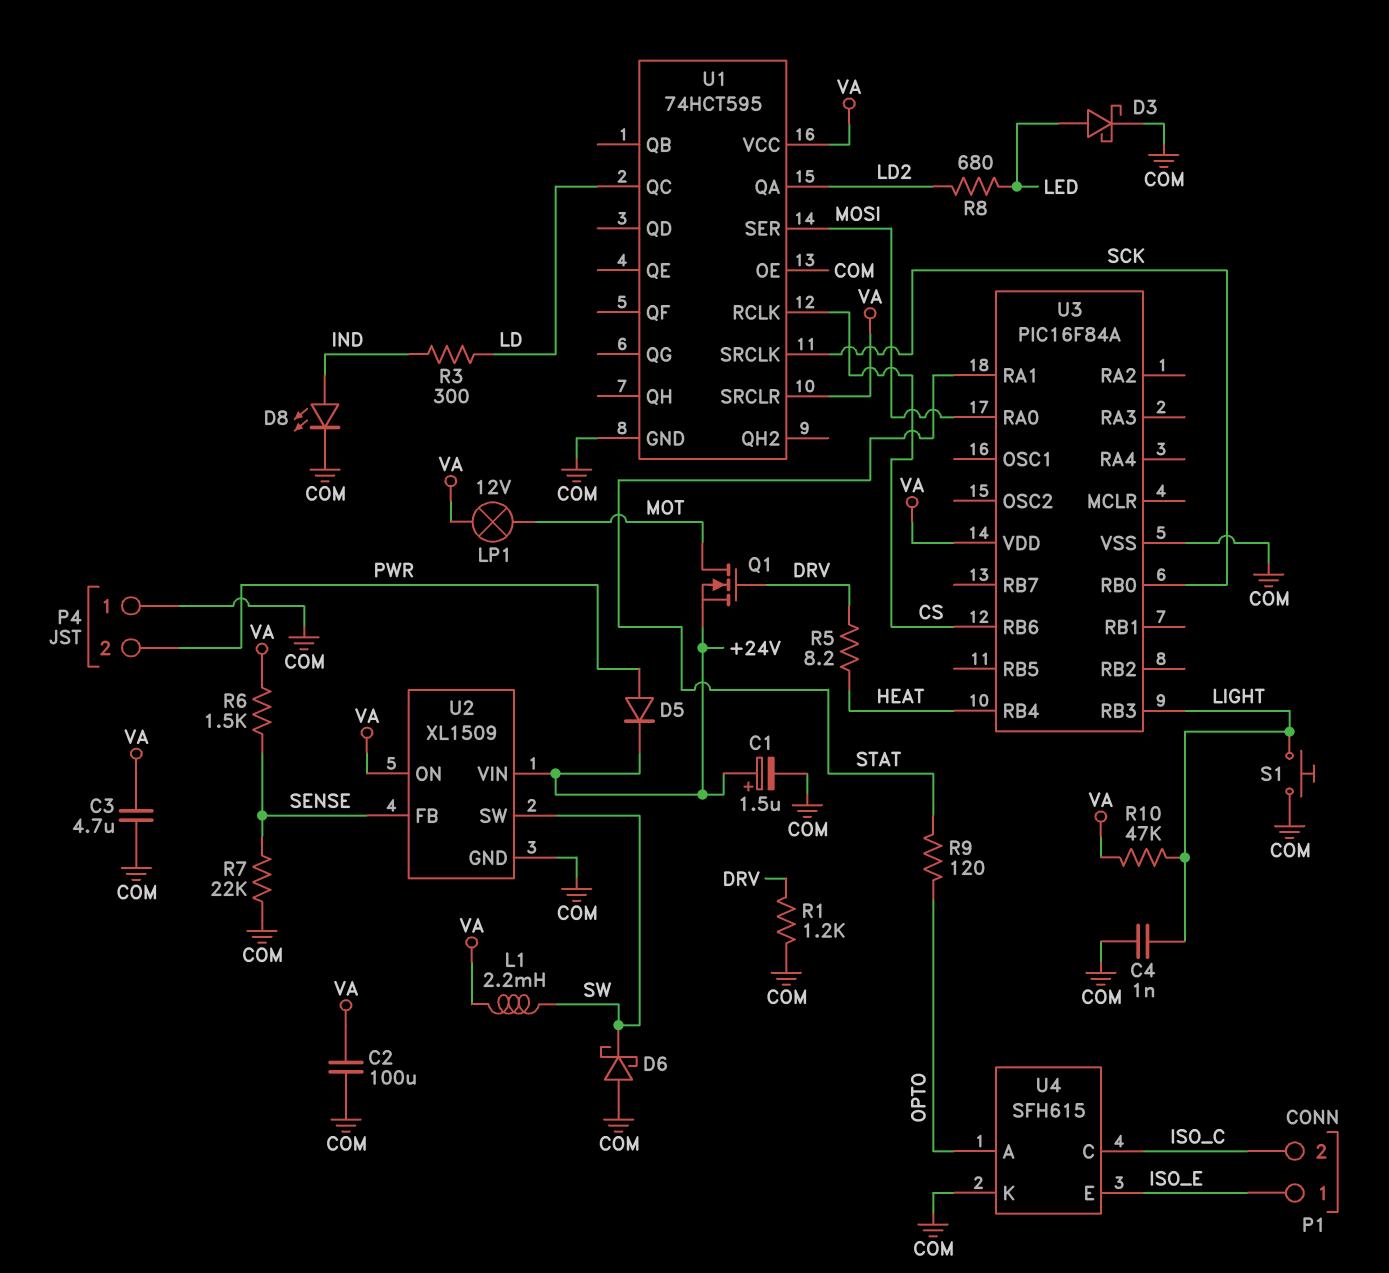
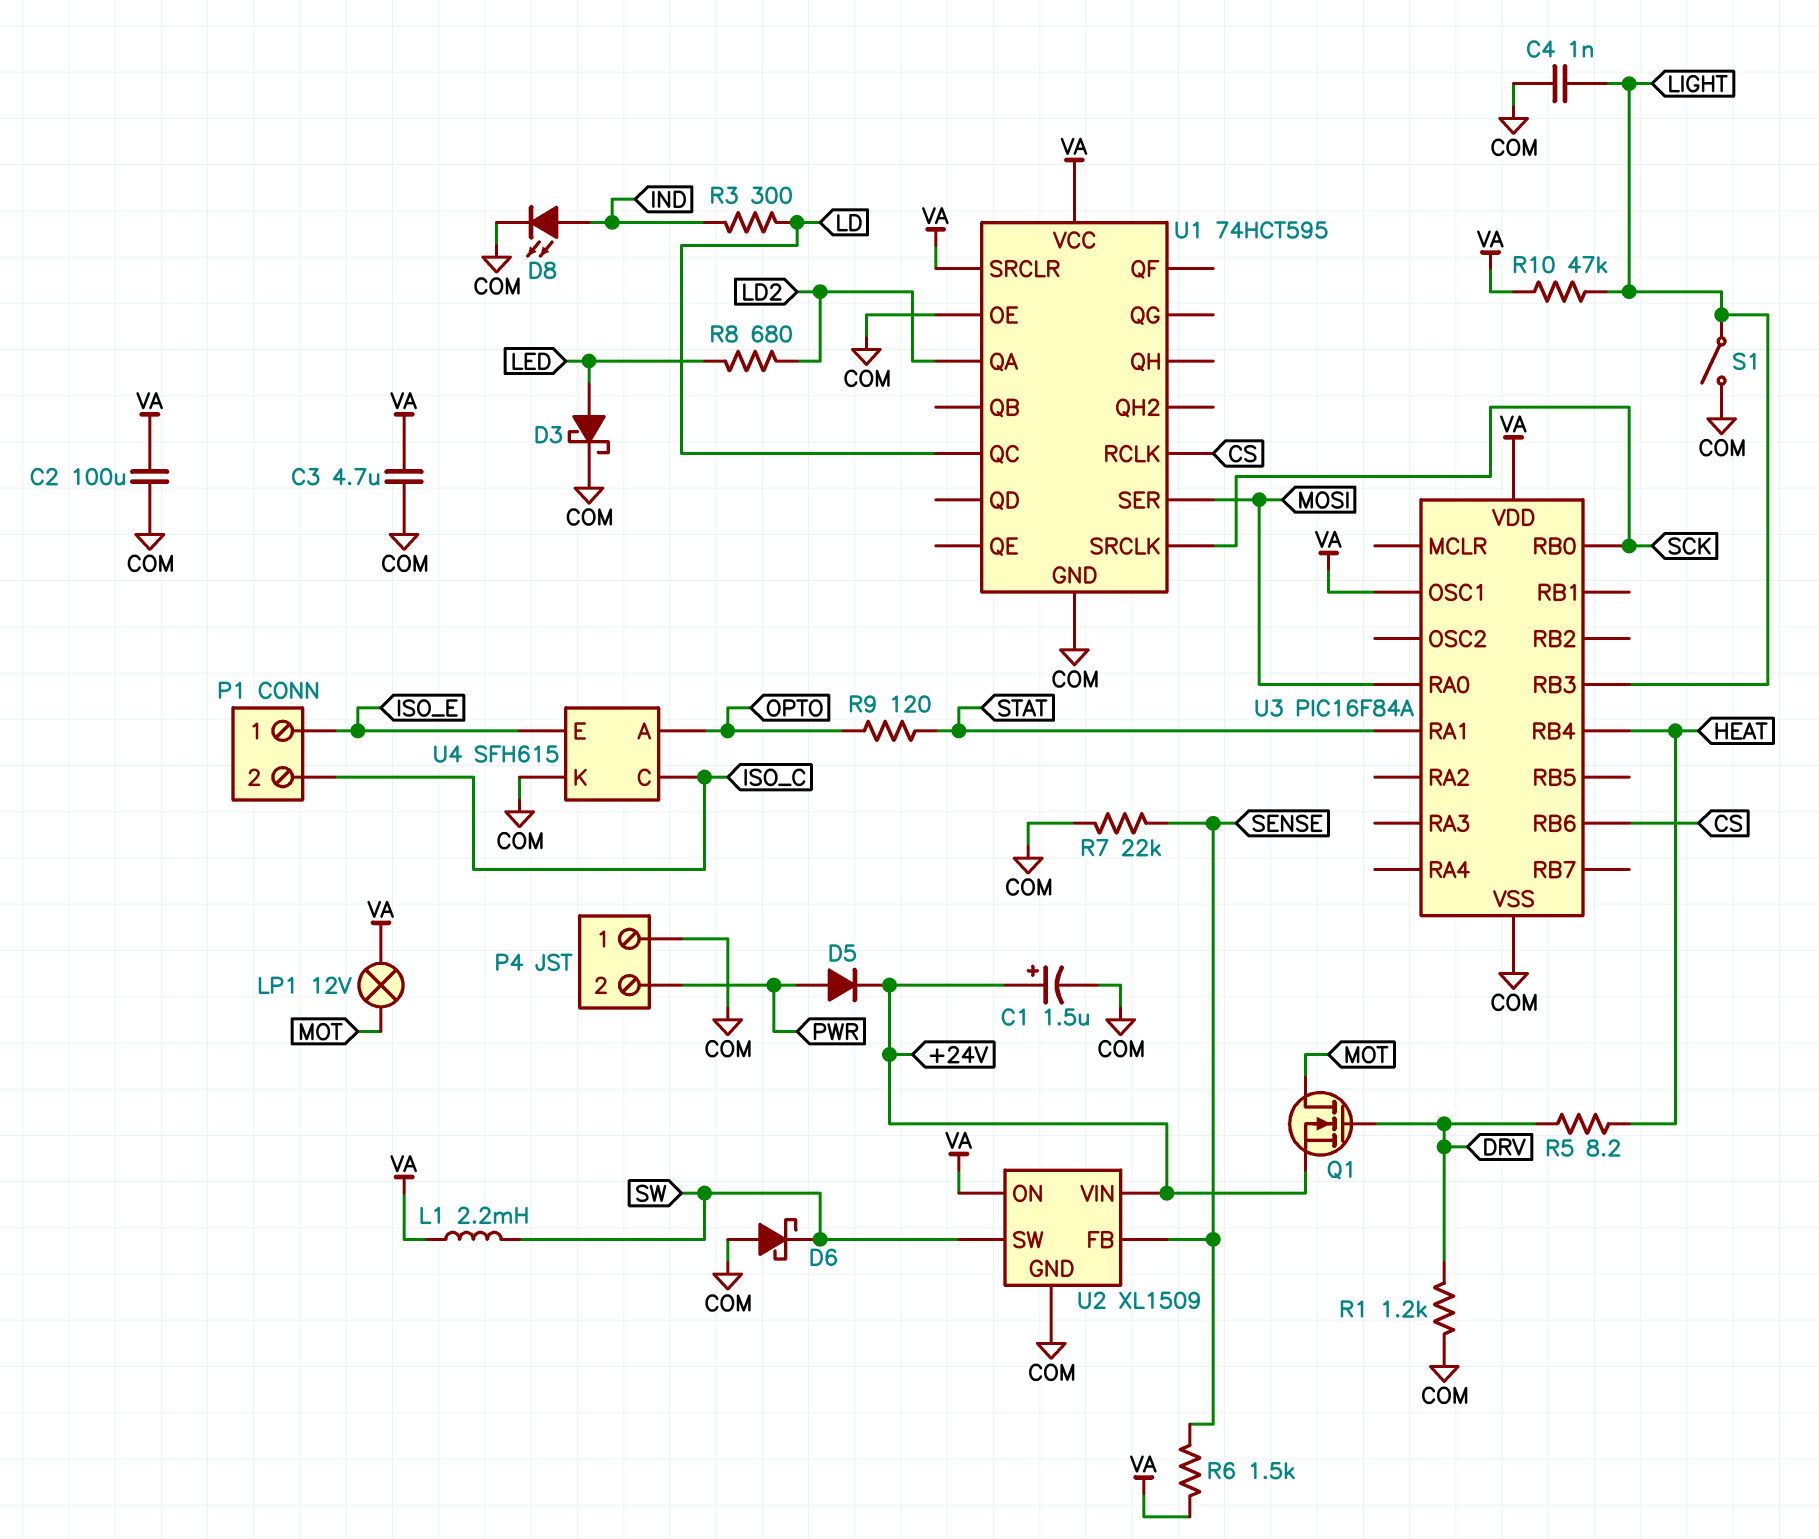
S1: button (COM, LIGHT) -> switch (COM, LIGHT)
U3 pin OSC1: none -> VA

